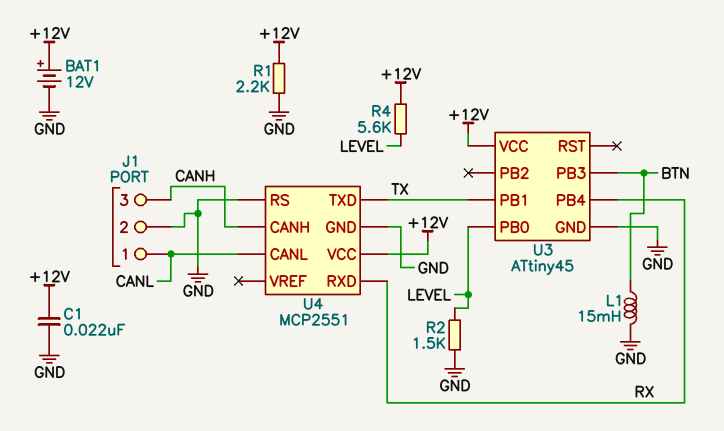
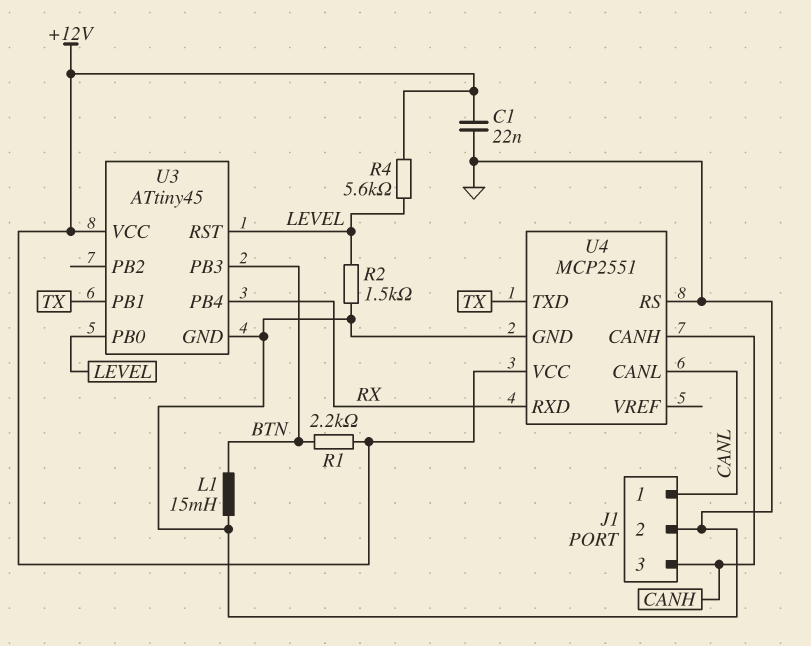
BAT1: 12V (plus +12V, minus GND) -> none
R1: 2.2k (+12V, GND) -> 2.2k (+12V, BTN)
U3 pin RST: none -> LEVEL

